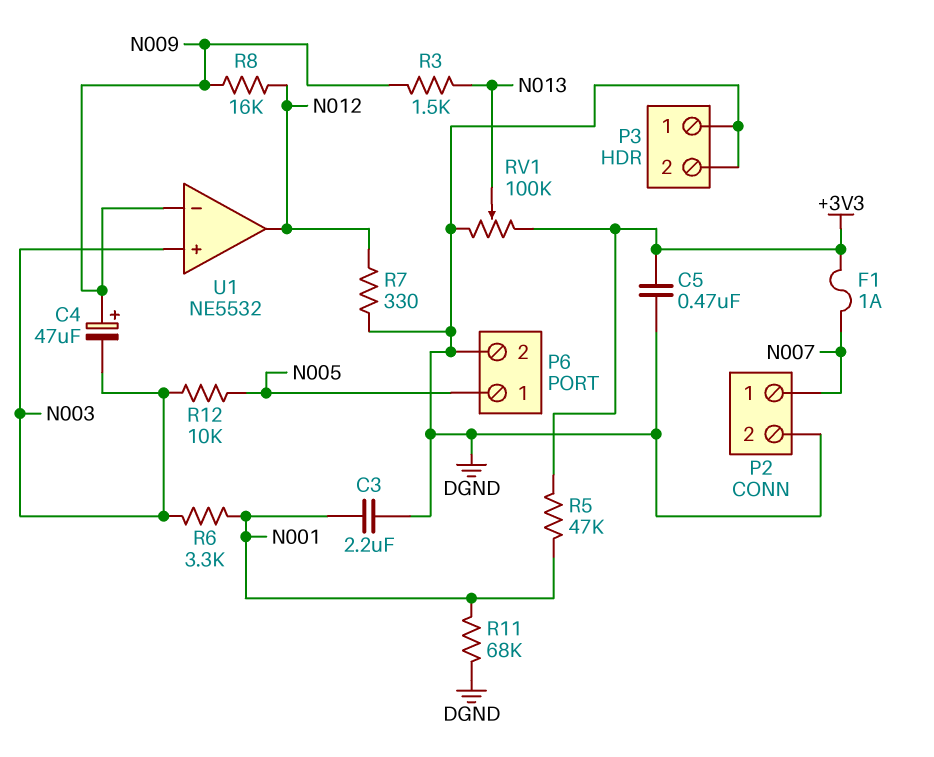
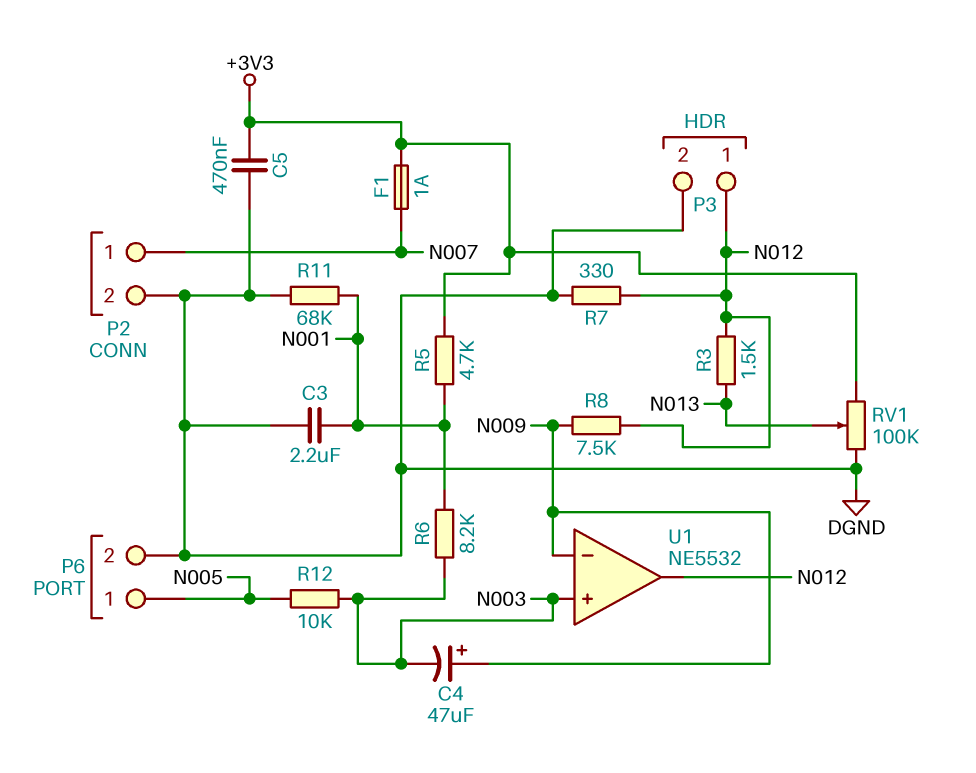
P3 pin 1: DGND -> N012
R3: 1.5k (N009, N013) -> 1.5k (N012, N013)
R5: 47k (+3V3, N001) -> 4.7k (+3V3, N001)
R6: 3.3k (N001, N003) -> 8.2k (N001, N003)
R8: 16k (N009, N012) -> 7.5k (N009, N012)

